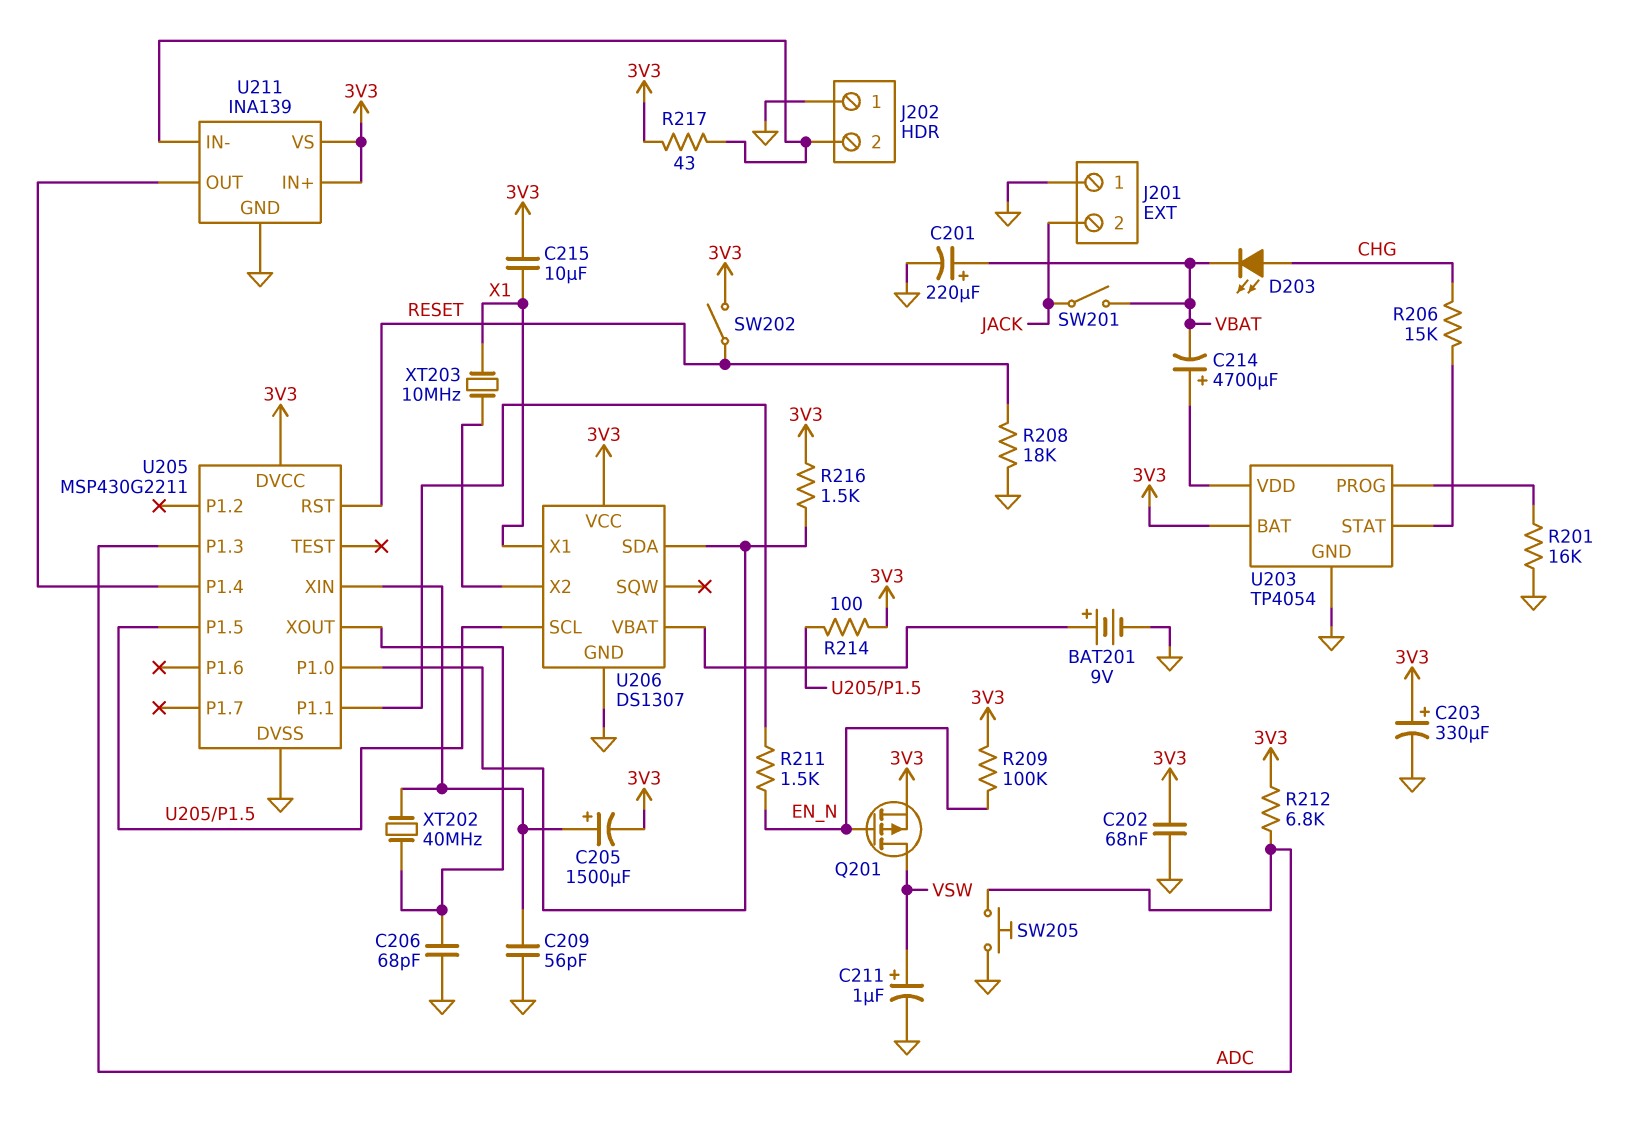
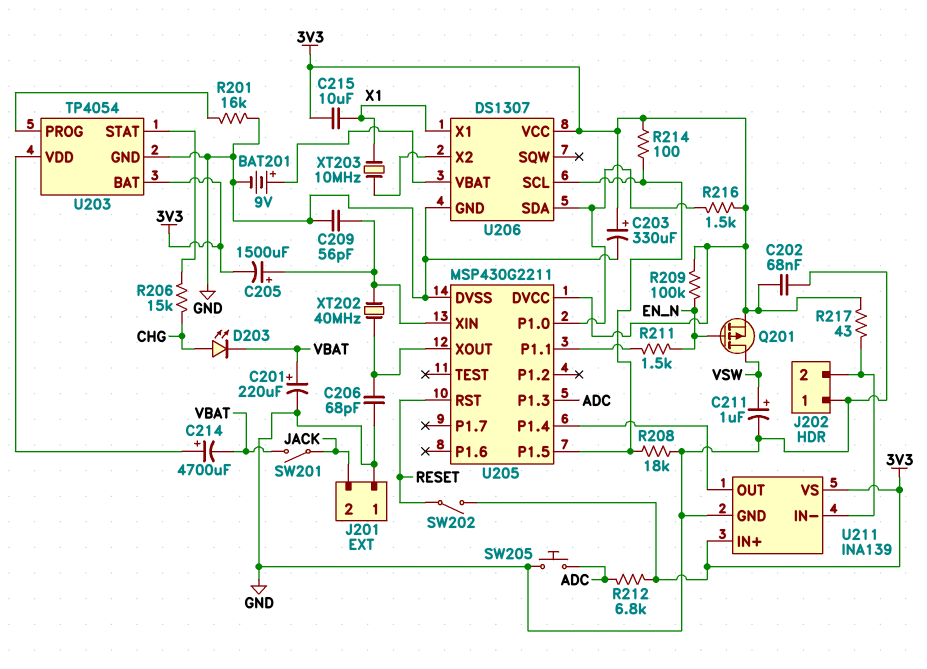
R208: 18k (GND, RESET) -> 18k (GND, U205/P1.5)

